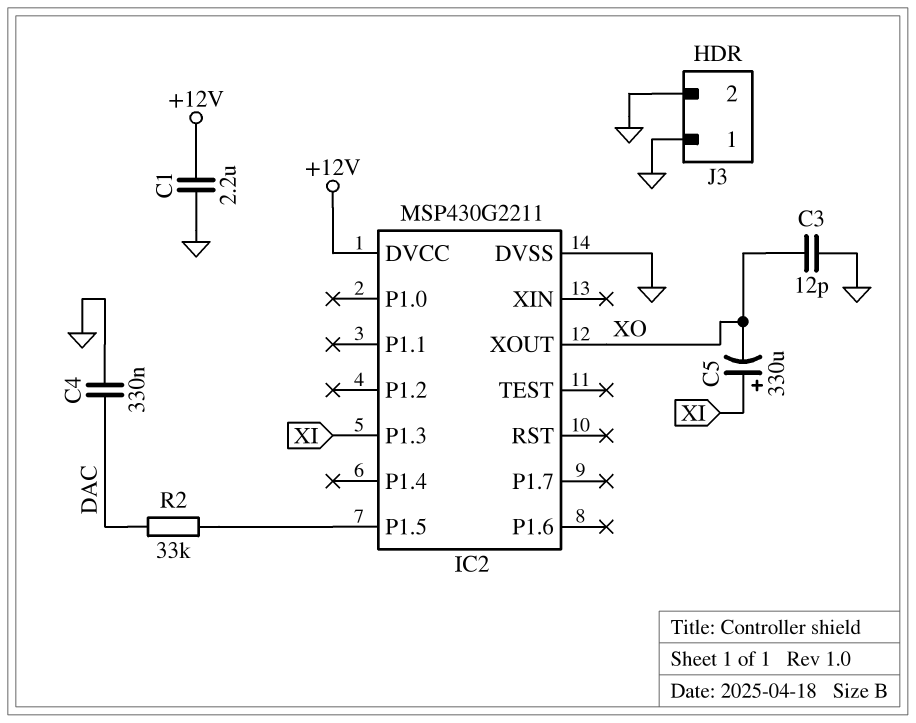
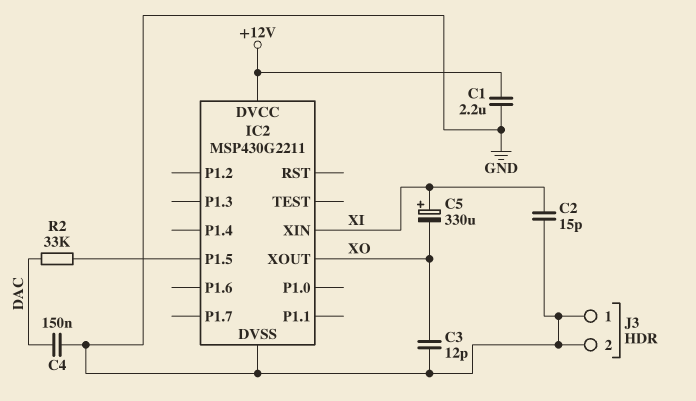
C2: none -> 15pF (GND, XI)
C4: 330nF (DAC, GND) -> 150nF (DAC, GND)
IC2 pin P1.3: XI -> none
IC2 pin XIN: none -> XI

